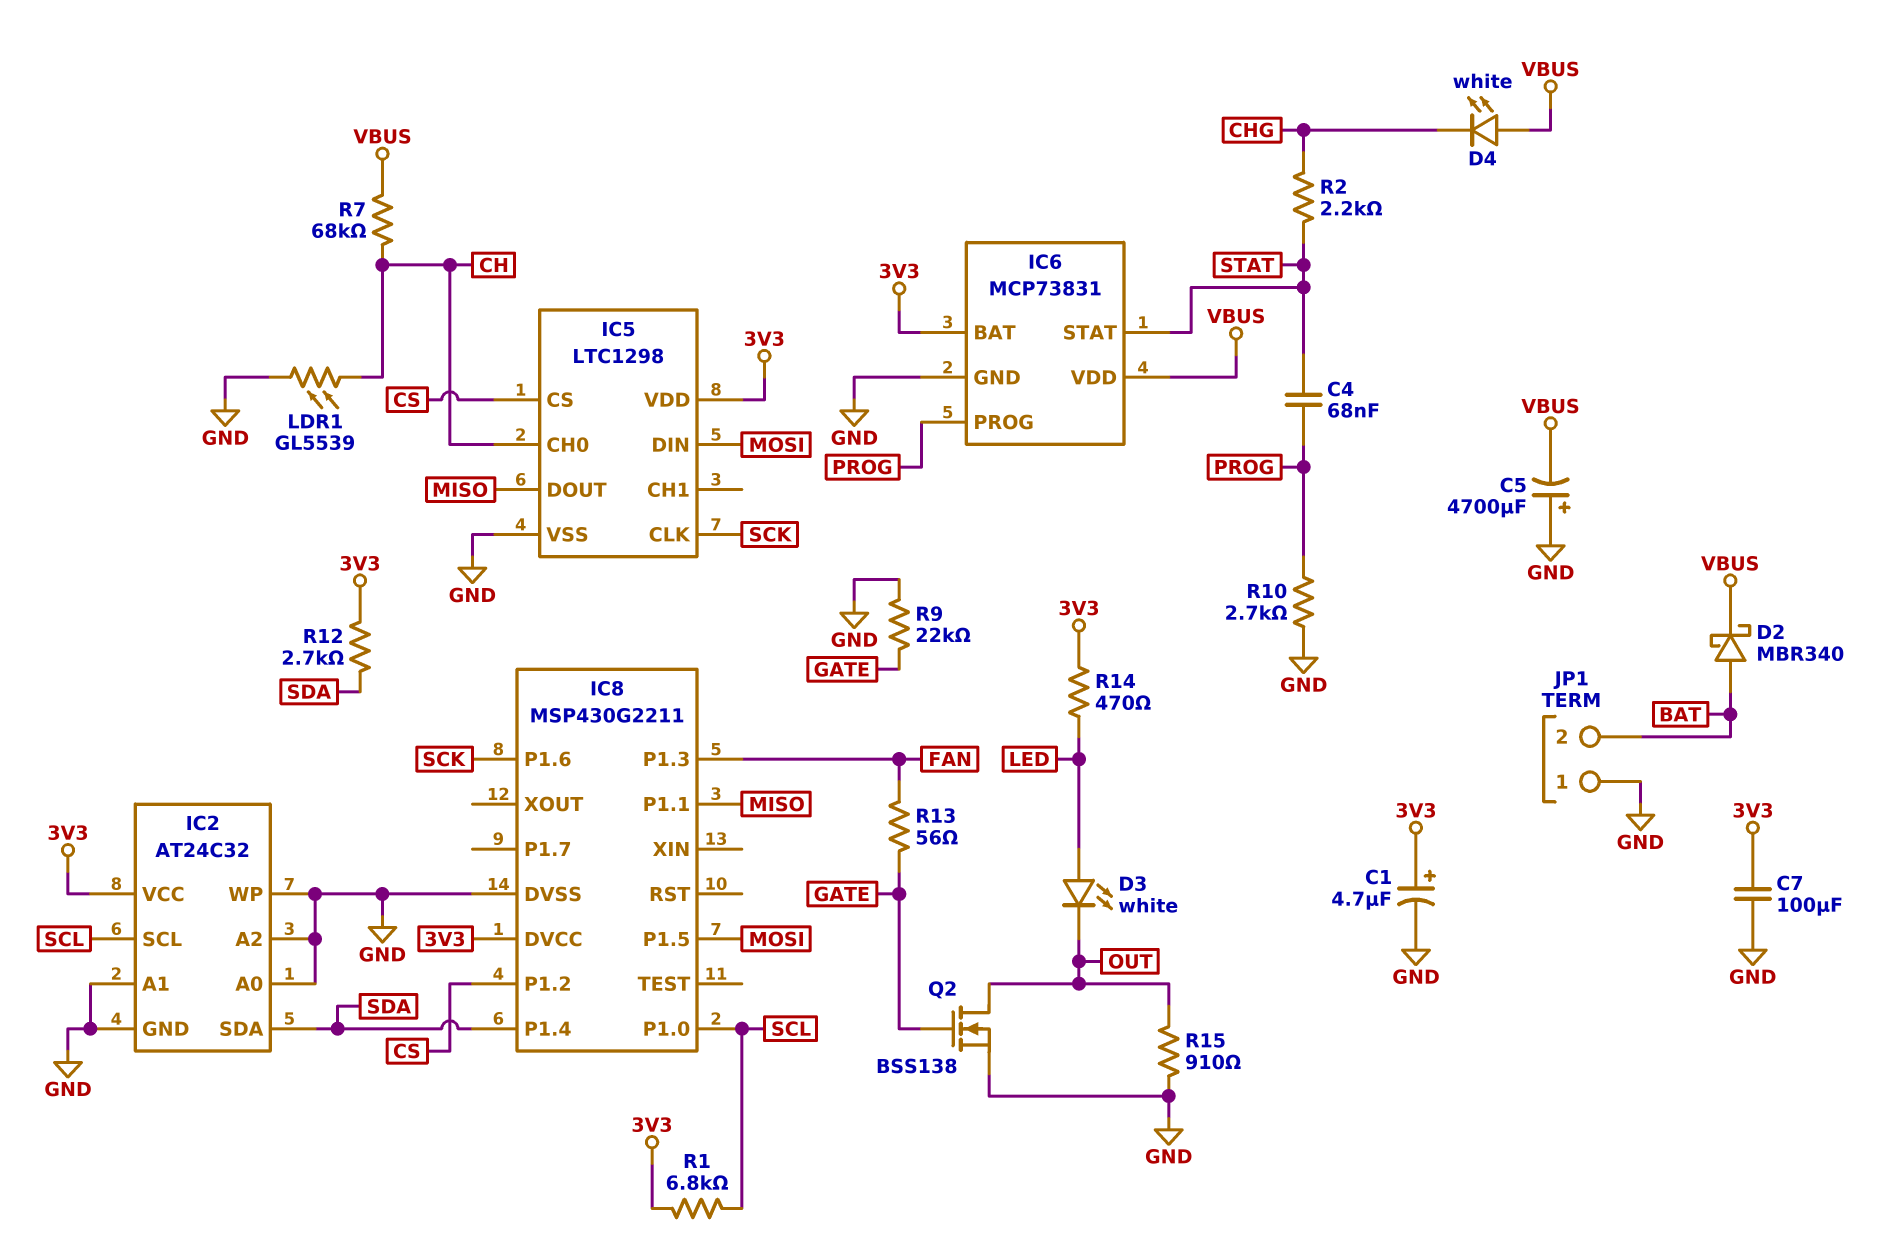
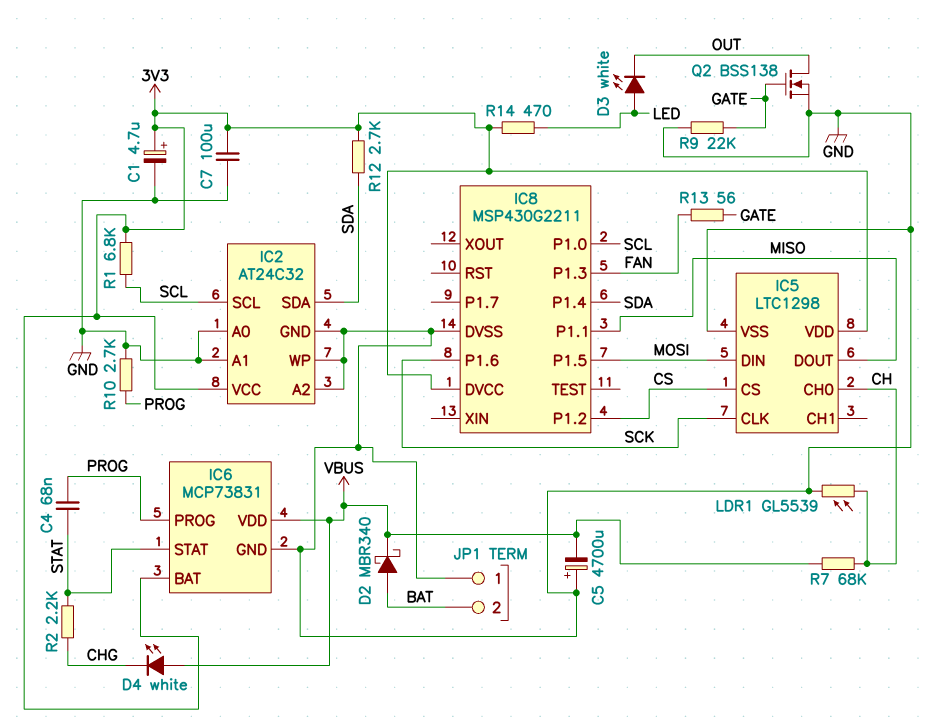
R15: 910 (GND, OUT) -> none

